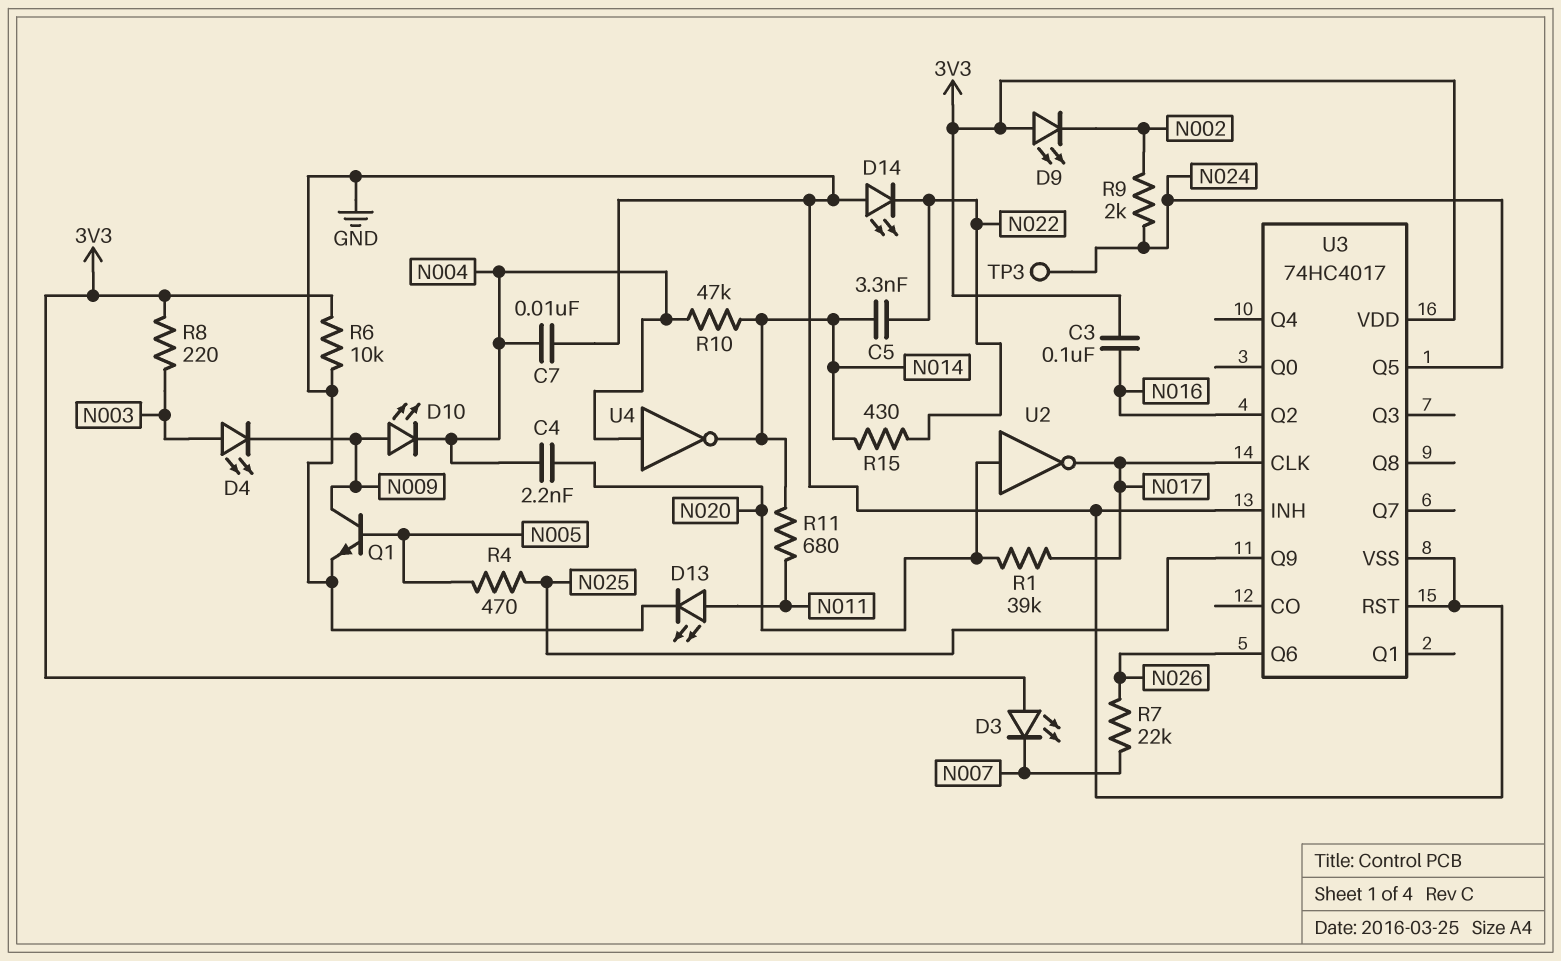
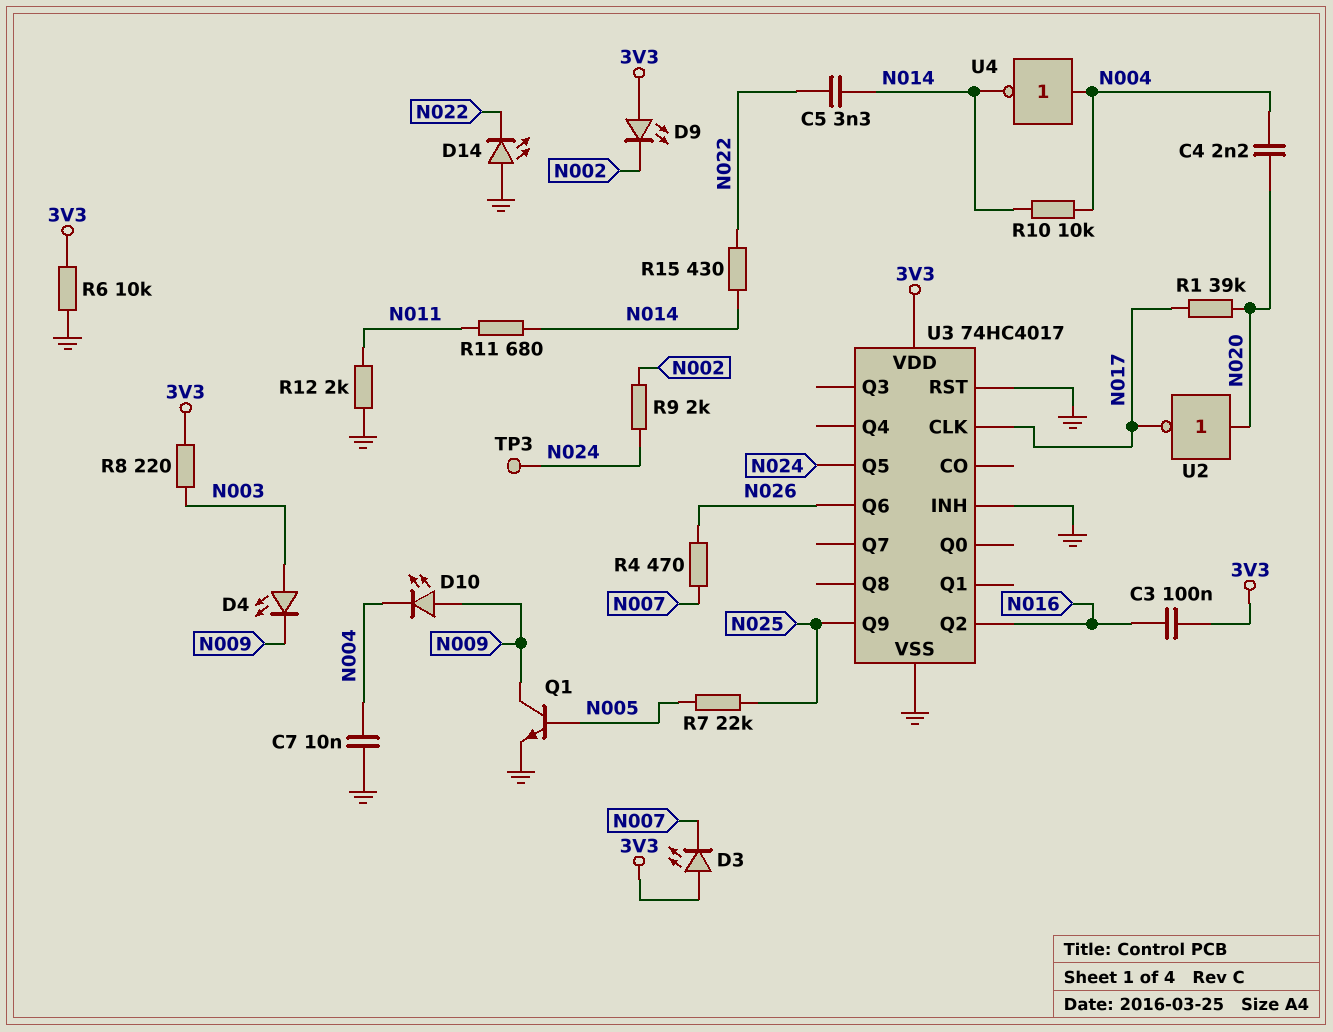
D13: LED (A N011, K GND) -> none
R4: 470 (N005, N025) -> 470 (N007, N026)
R7: 22k (N007, N026) -> 22k (N005, N025)
R10: 47k (N004, N014) -> 10k (N004, N014)
R12: none -> 2k (GND, N011)

